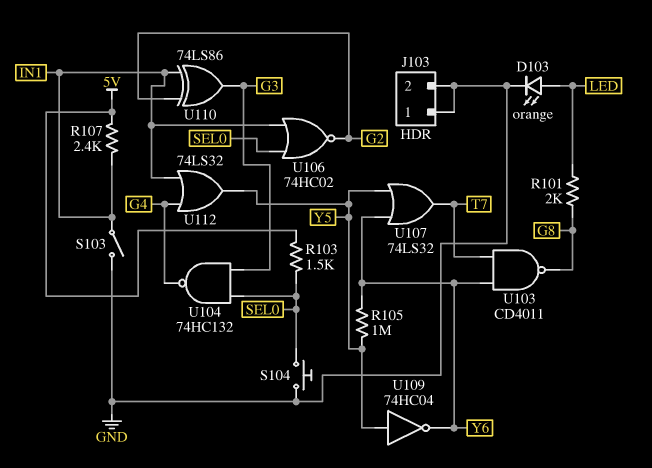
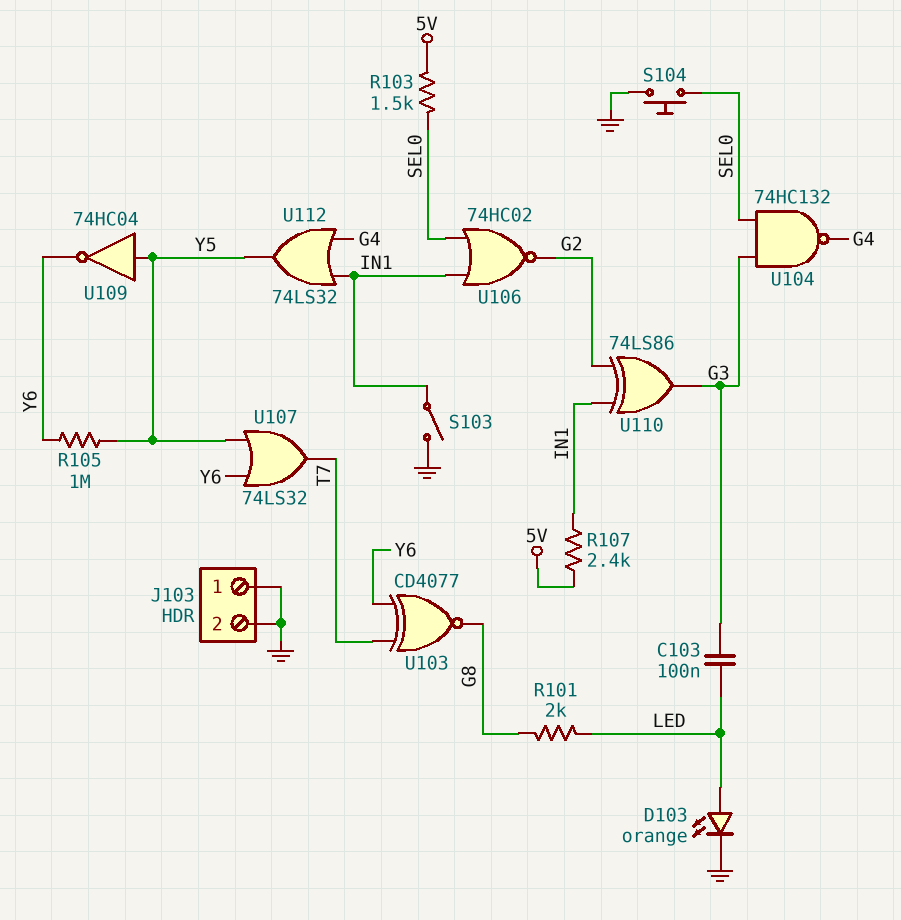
C103: none -> 100nF (G3, LED)
U103: NAND CD4011 (in T7, in Y6, out G8) -> XNOR CD4077 (in T7, in Y6, out G8)

